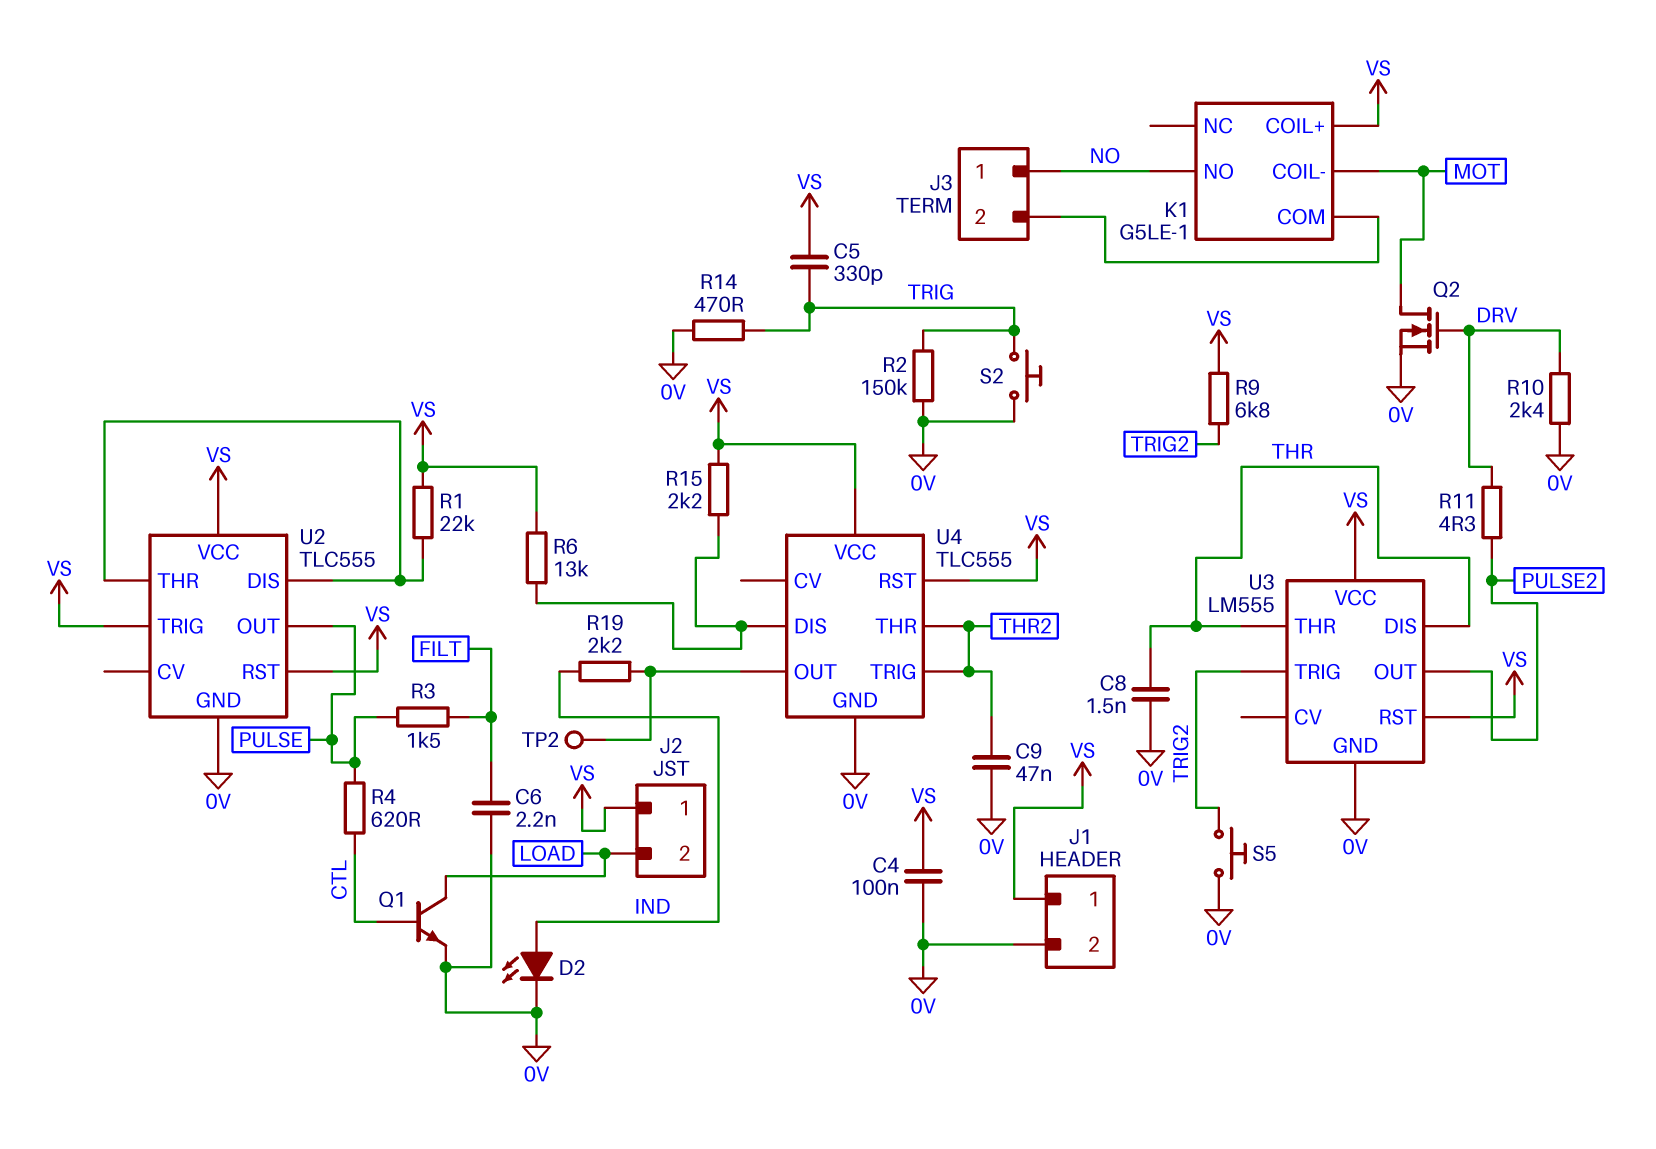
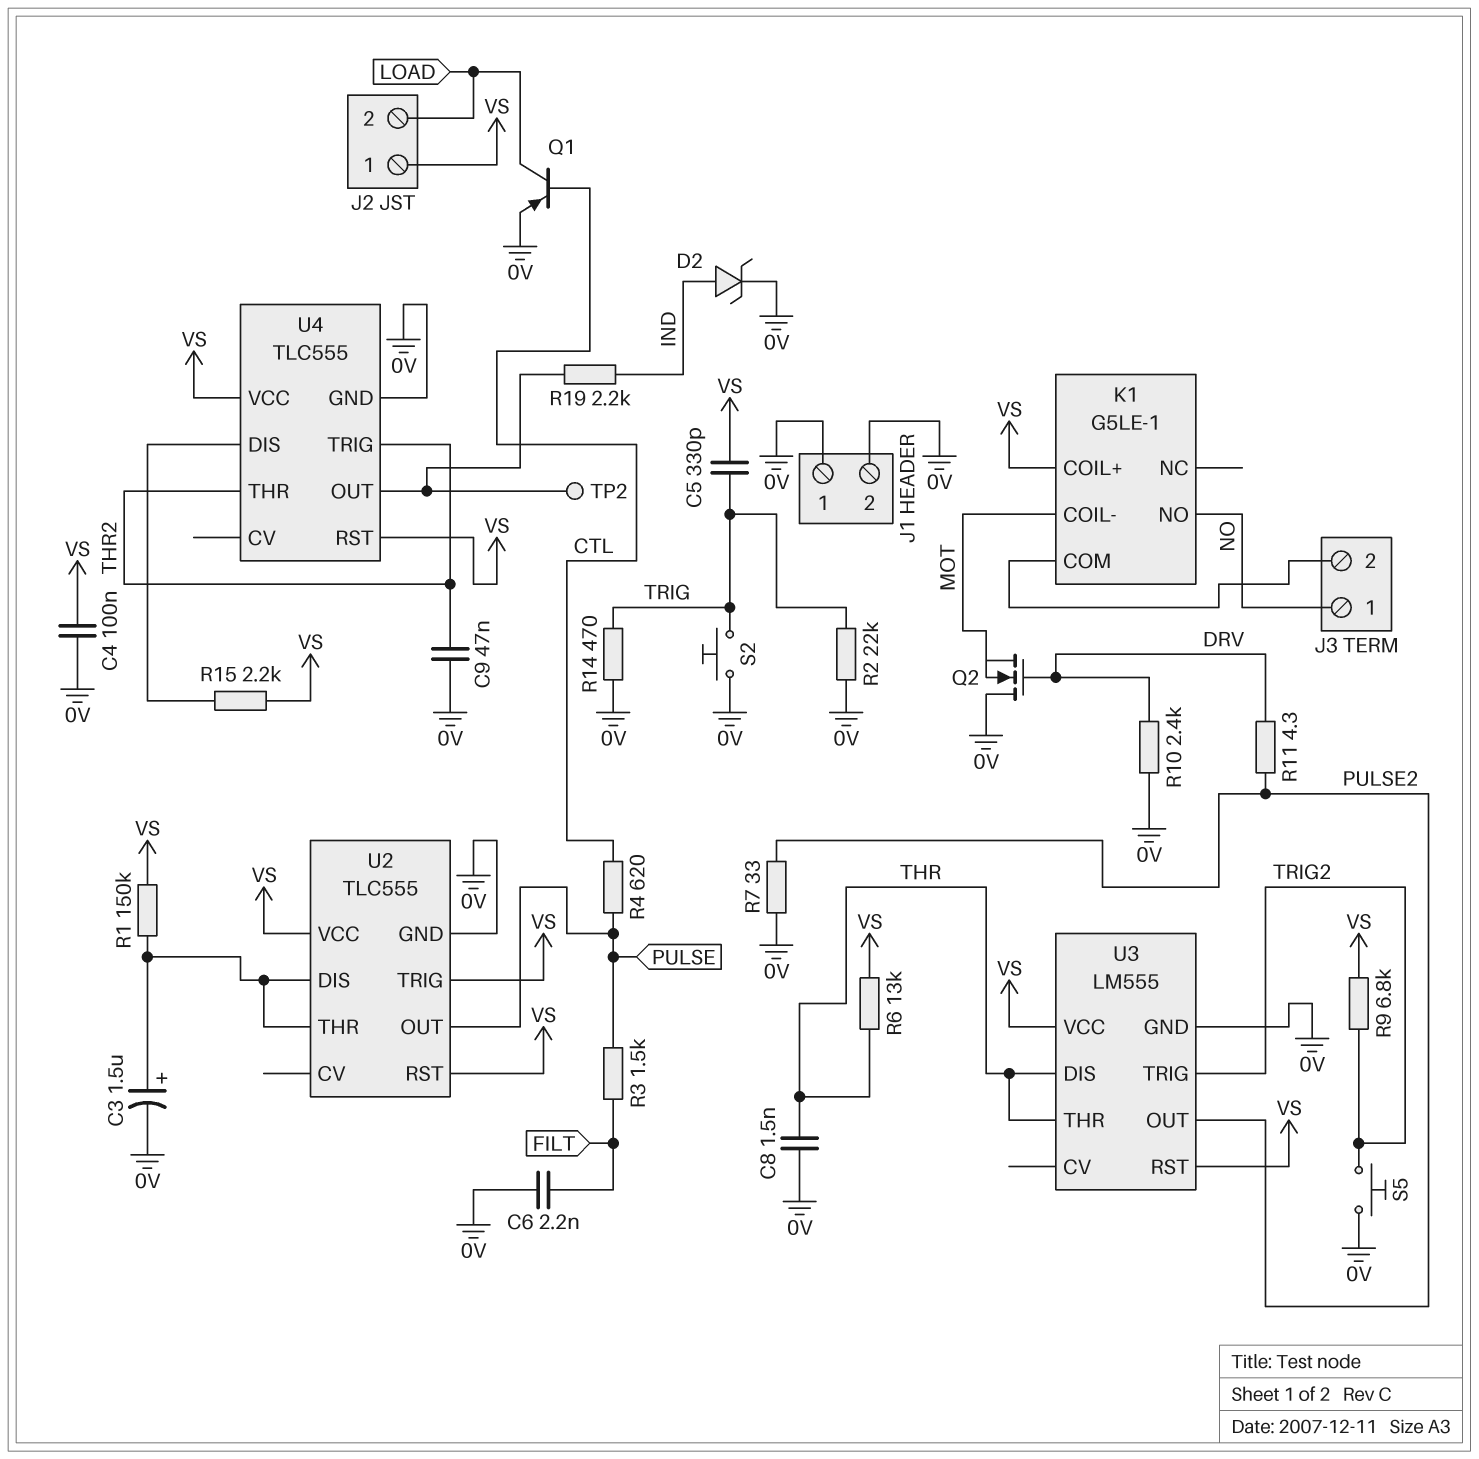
C3: none -> 1.5uF (plus U2/DIS, minus 0V)
D2: LED (A IND, K 0V) -> zener (A IND, K 0V)
J1 pin 1: VS -> 0V
Q1: NPN (B CTL, C LOAD, E 0V) -> PNP (B CTL, C LOAD, E 0V)
Q2: NMOS (G DRV, D MOT, S 0V) -> NMOS (G DRV, D 0V, S MOT)
R1: 22k (U2/DIS, VS) -> 150k (U2/DIS, VS)
R2: 150k (0V, TRIG) -> 22k (0V, TRIG)
R6: 13k (U4/DIS, VS) -> 13k (THR, VS)
R7: none -> 33 (0V, PULSE2)

